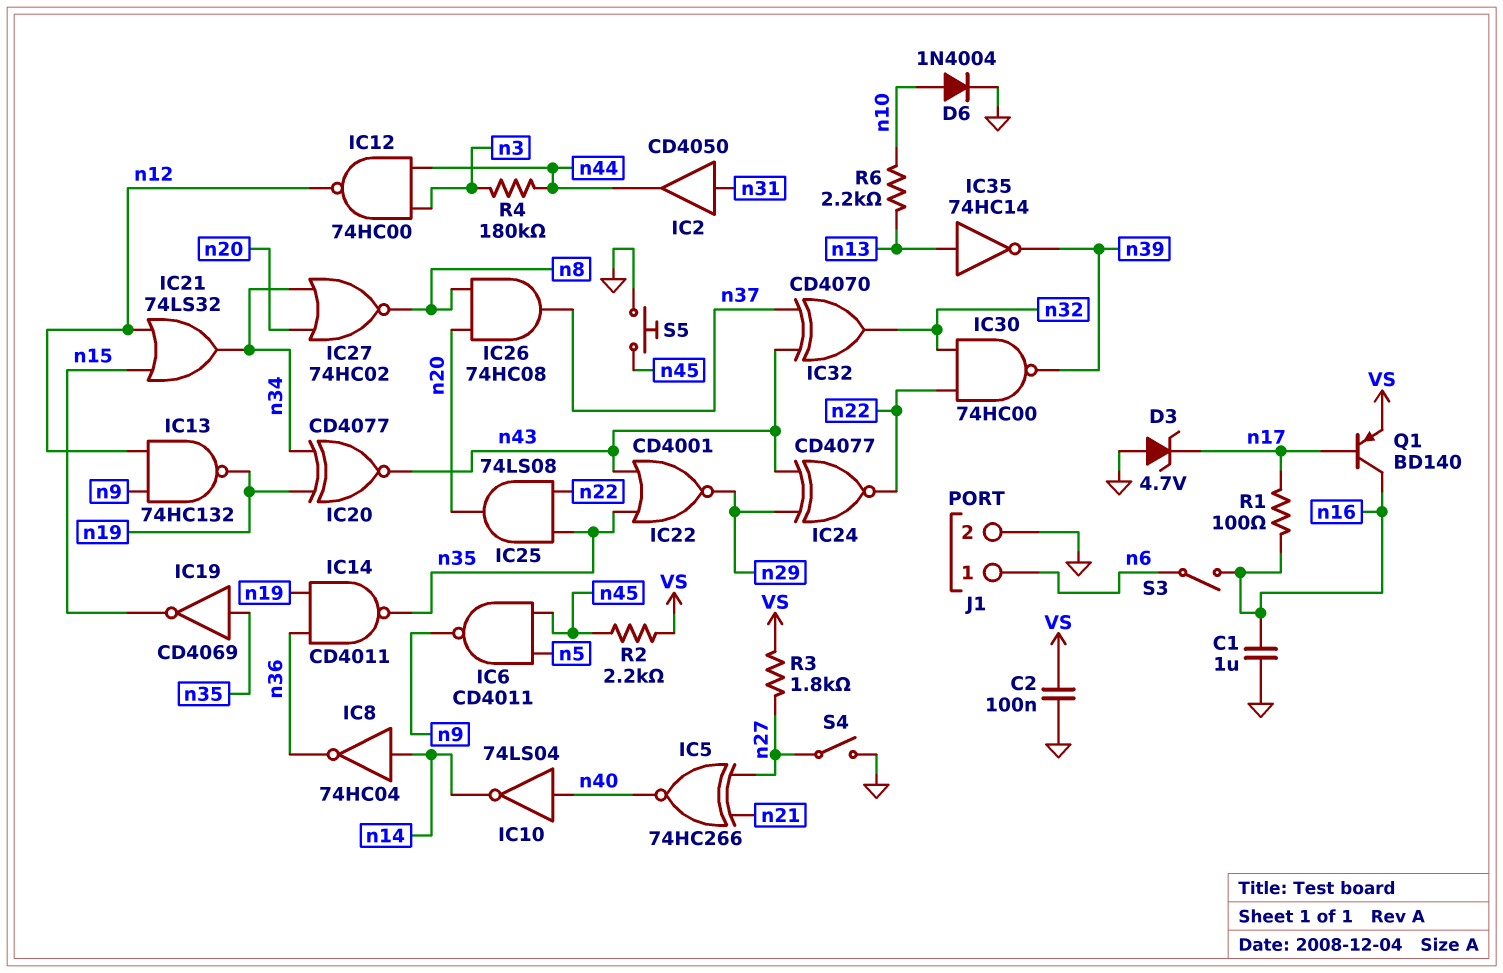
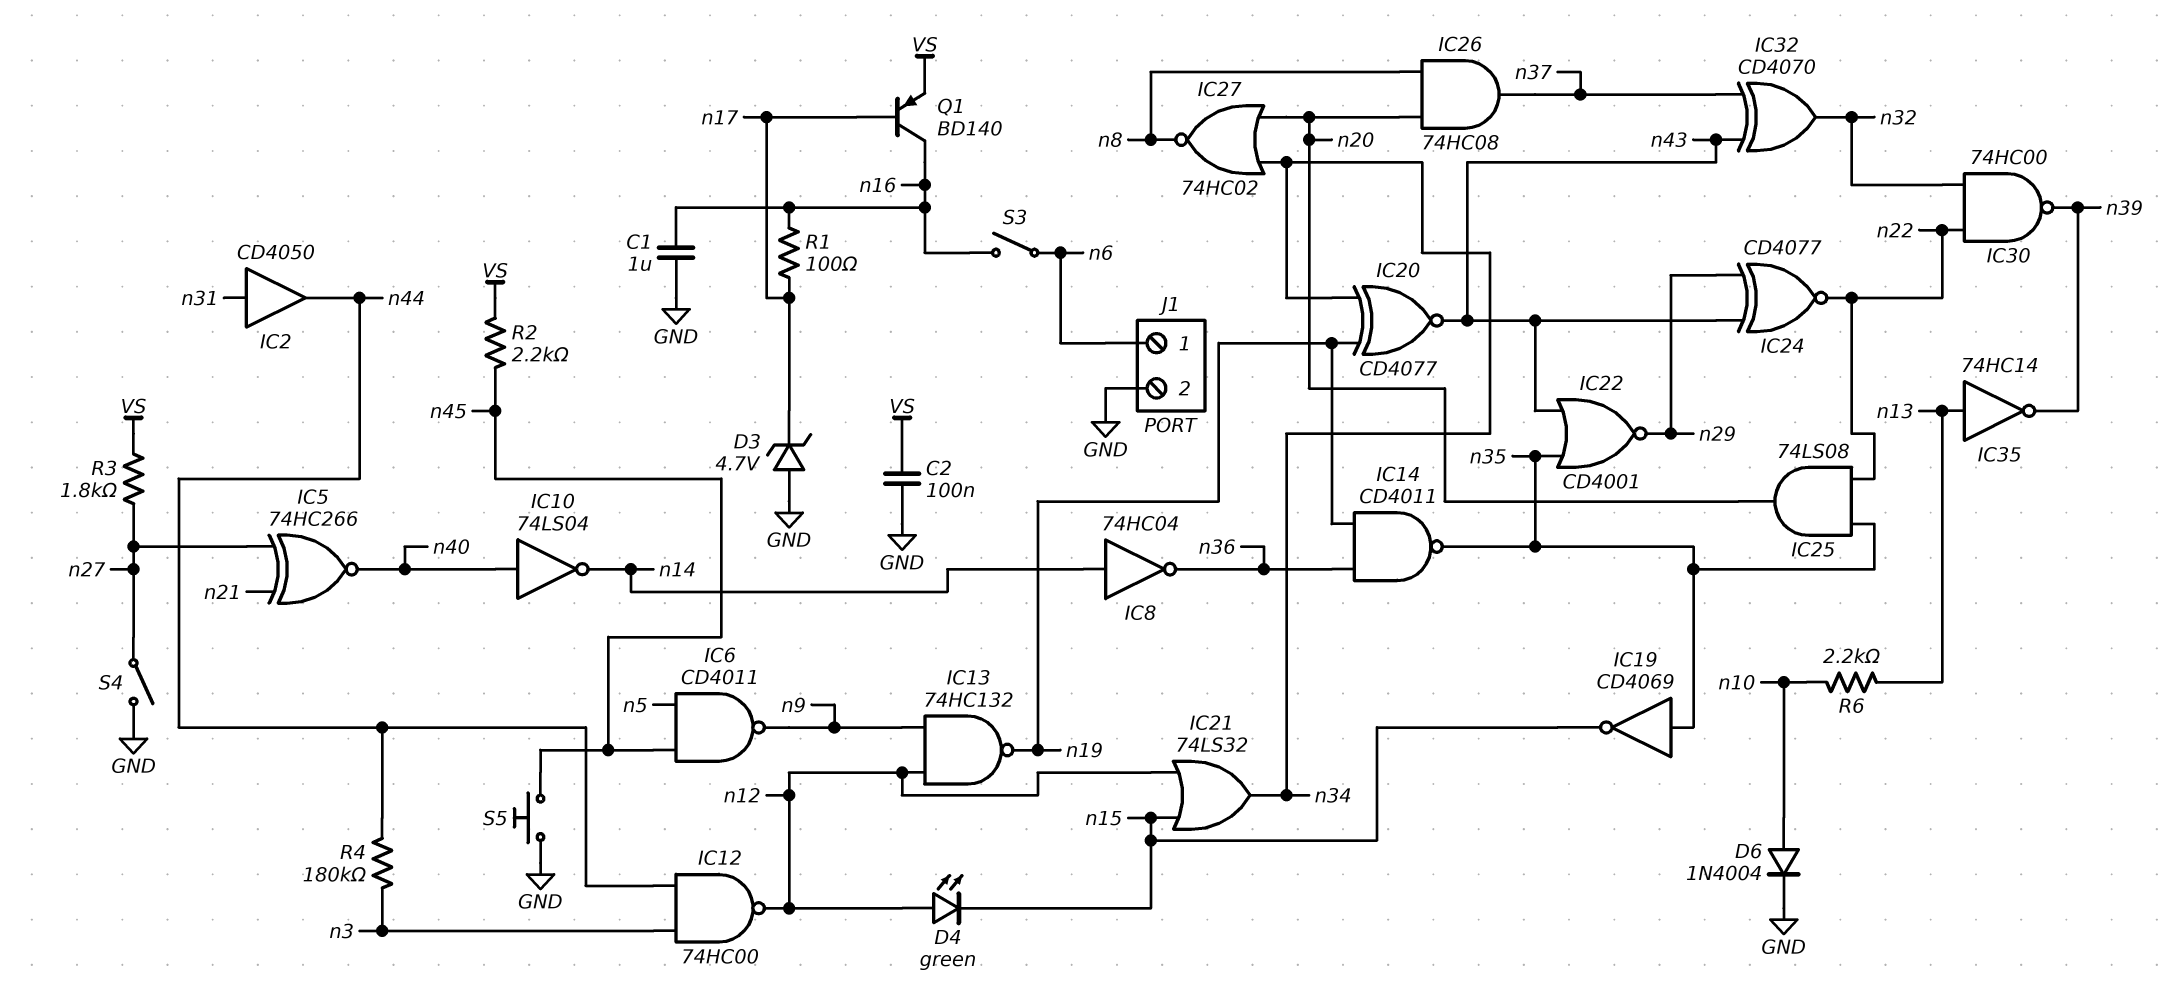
D4: none -> LED green (A n12, K n15)

